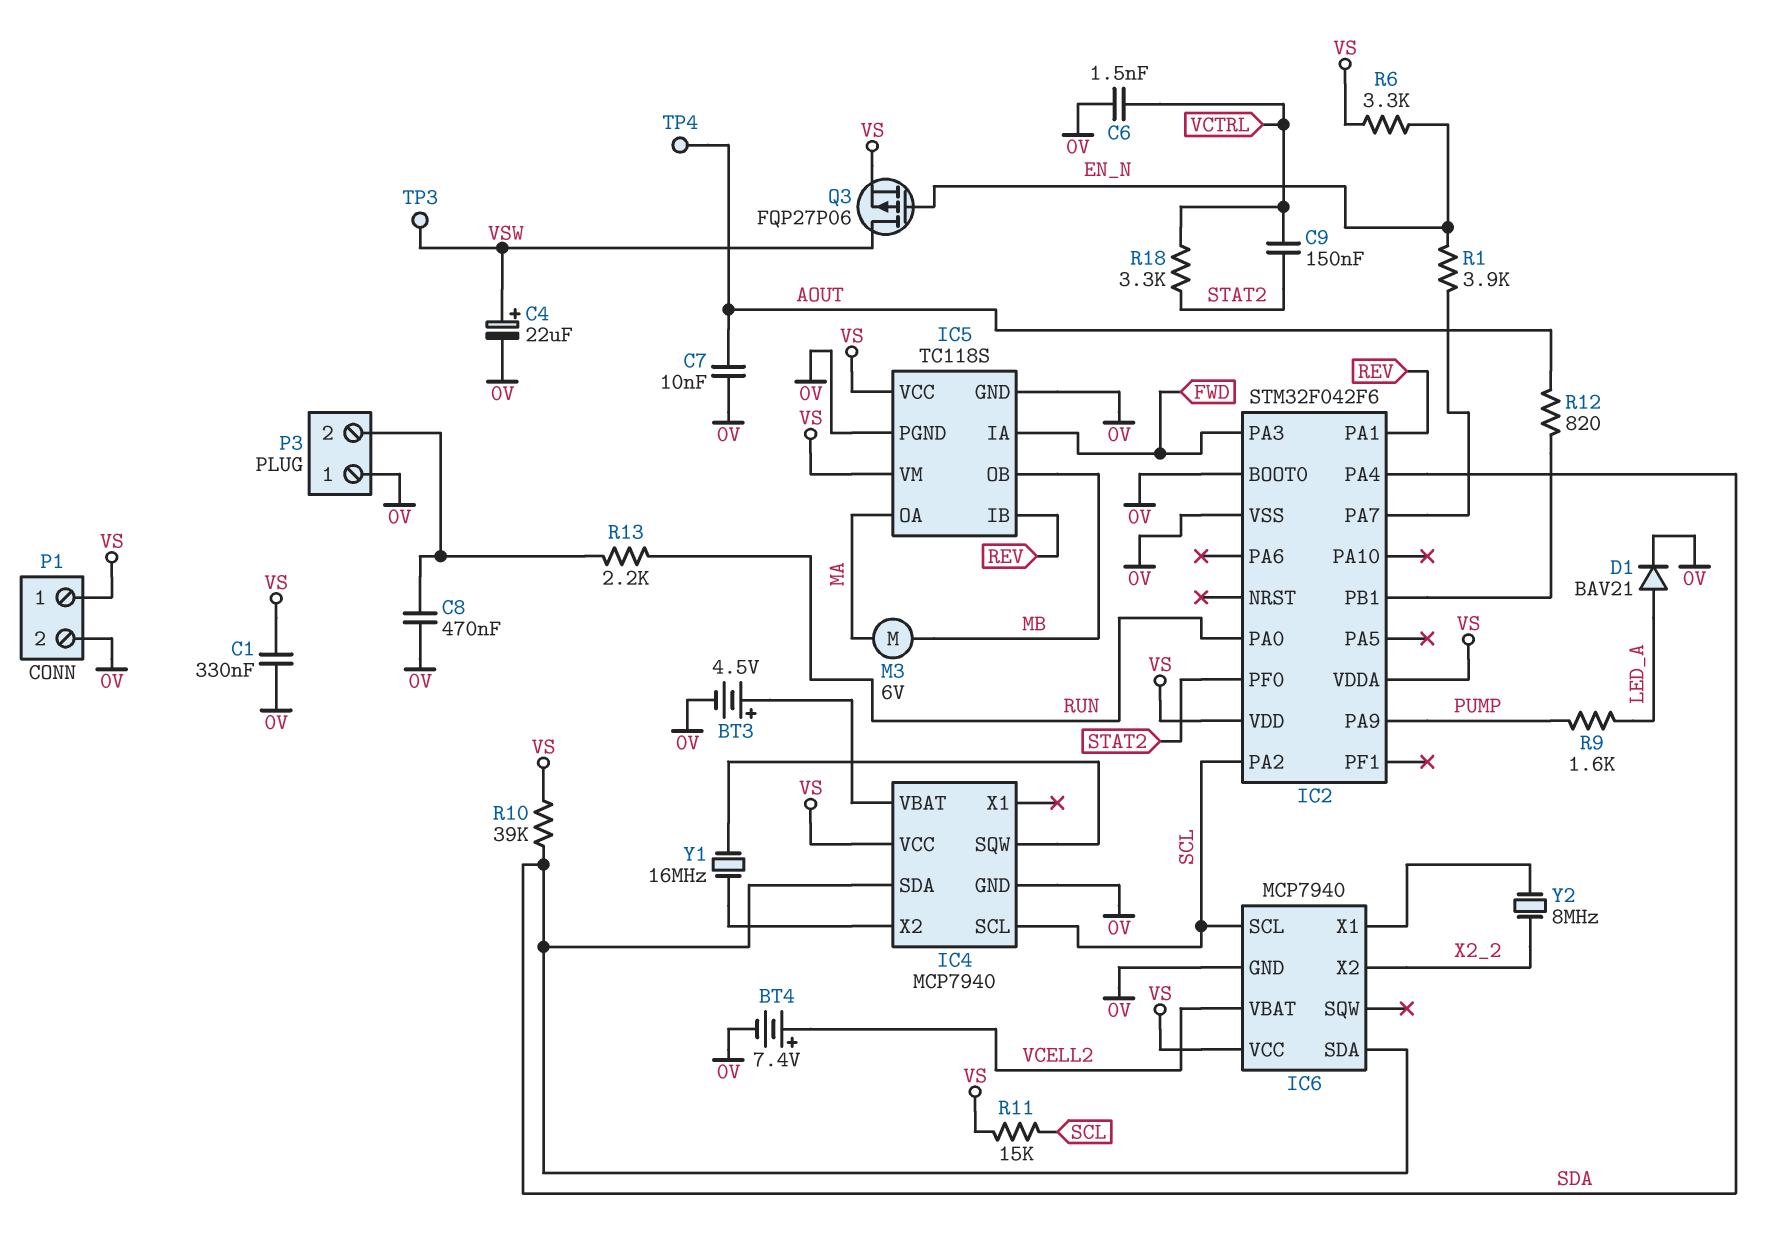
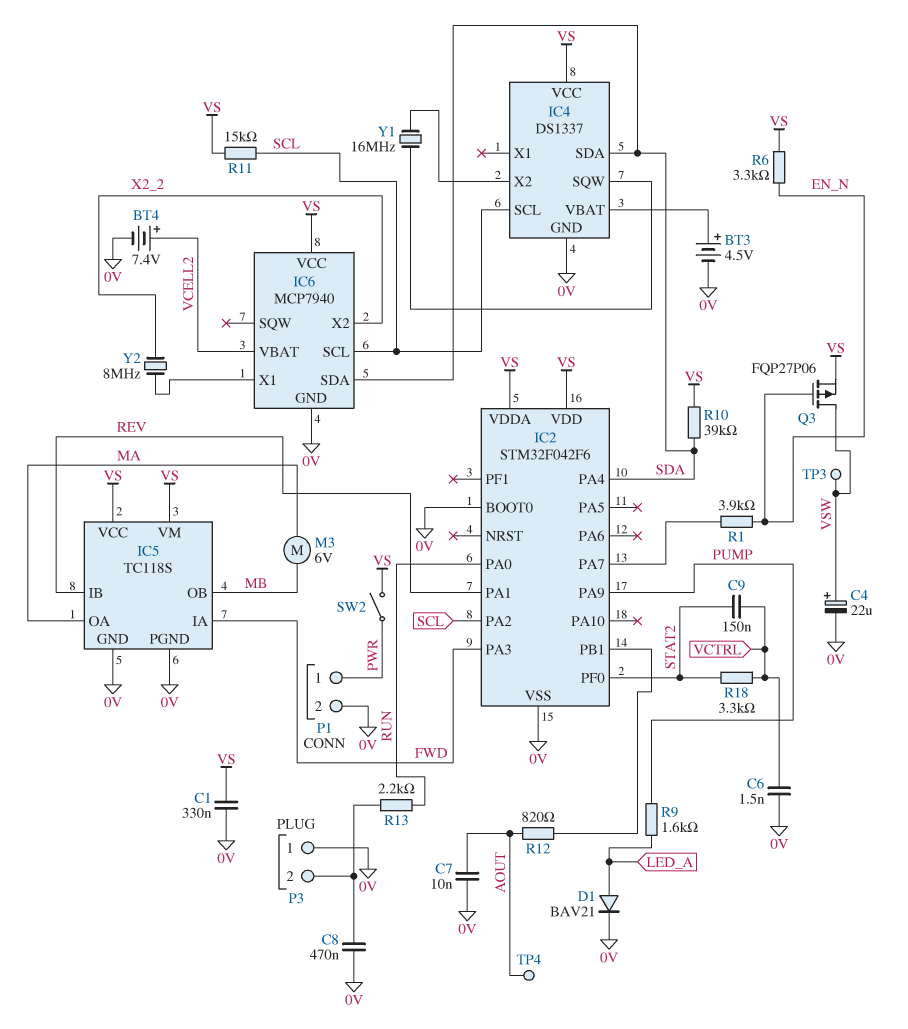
IC4: MCP7940 -> DS1337
P1 pin 1: VS -> PWR
SW2: none -> switch (PWR, VS)

